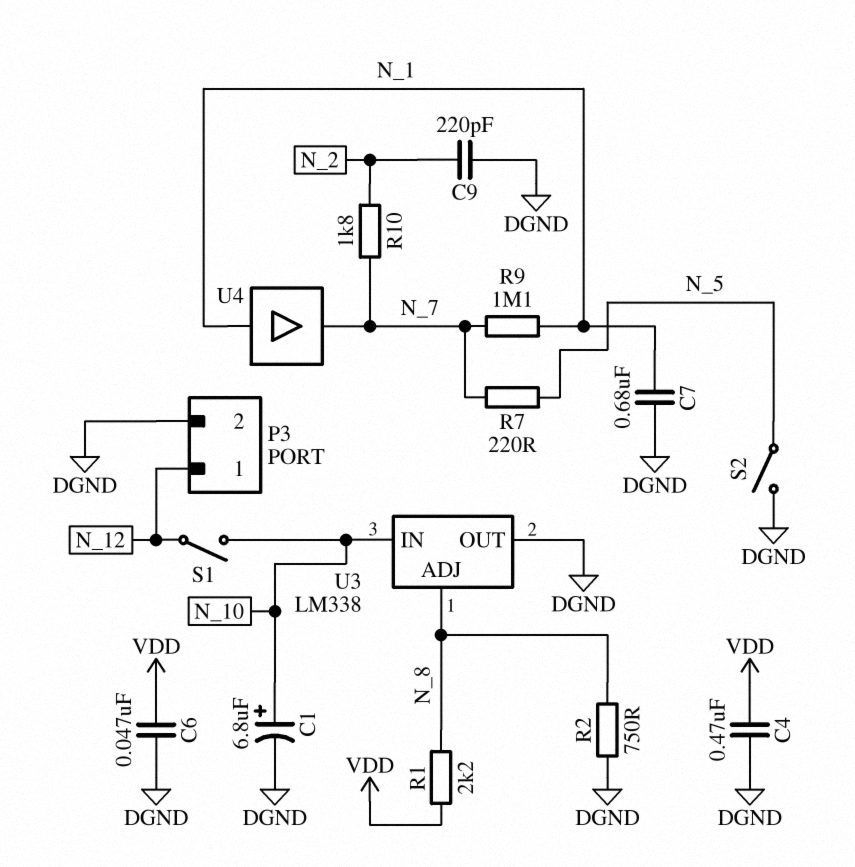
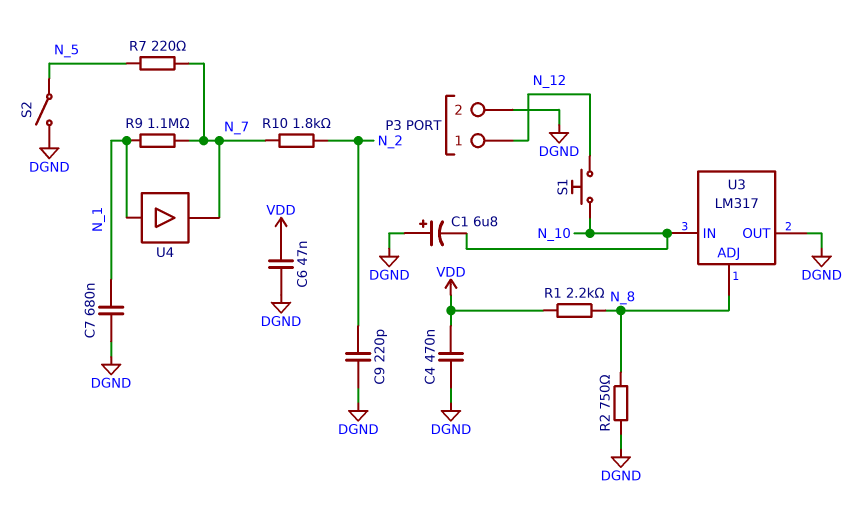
C1: 6.8uF (plus N_10, minus DGND) -> 6.8uF (plus DGND, minus N_10)
S1: switch (N_10, N_12) -> button (N_10, N_12)
U3: LM338 -> LM317

